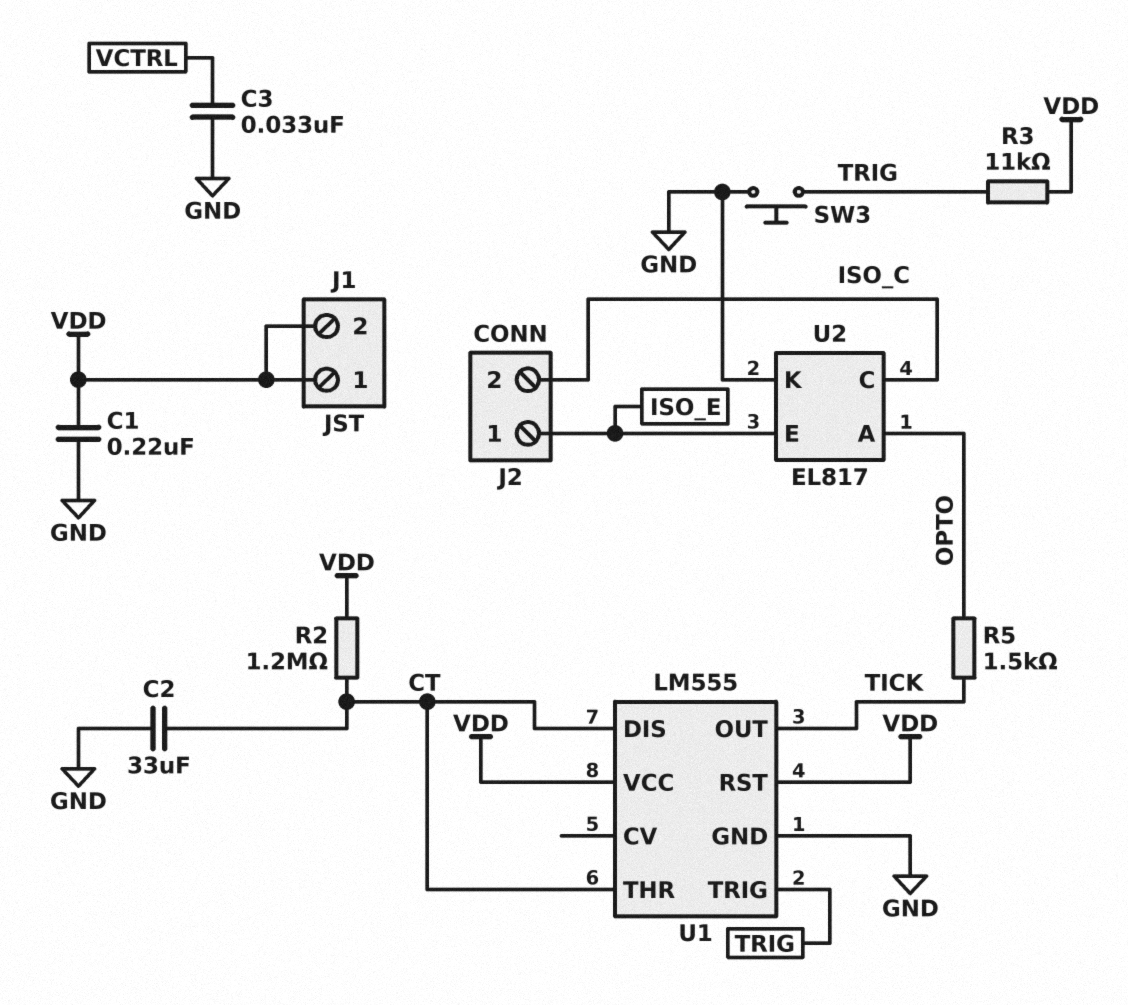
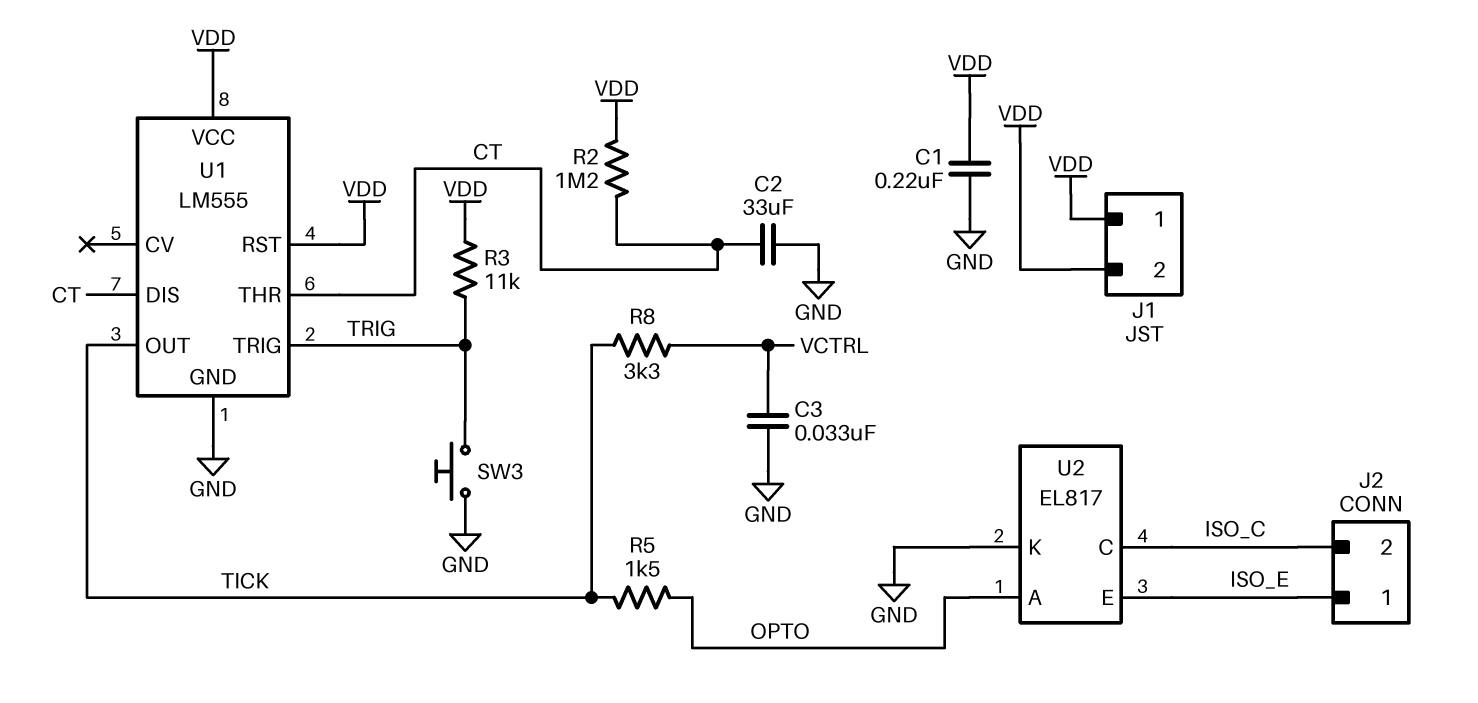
R8: none -> 3.3k (TICK, VCTRL)

